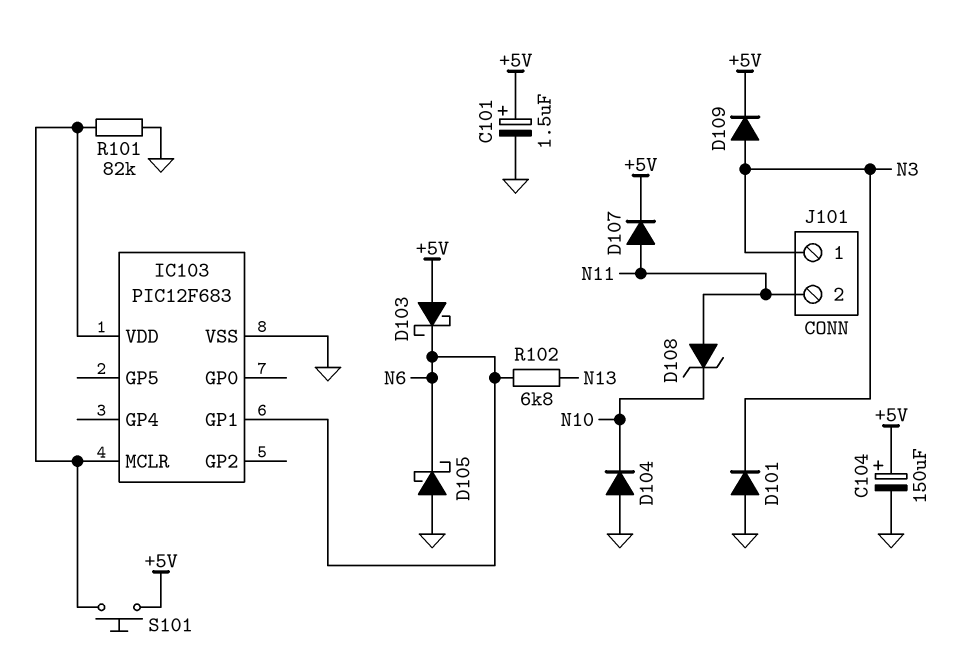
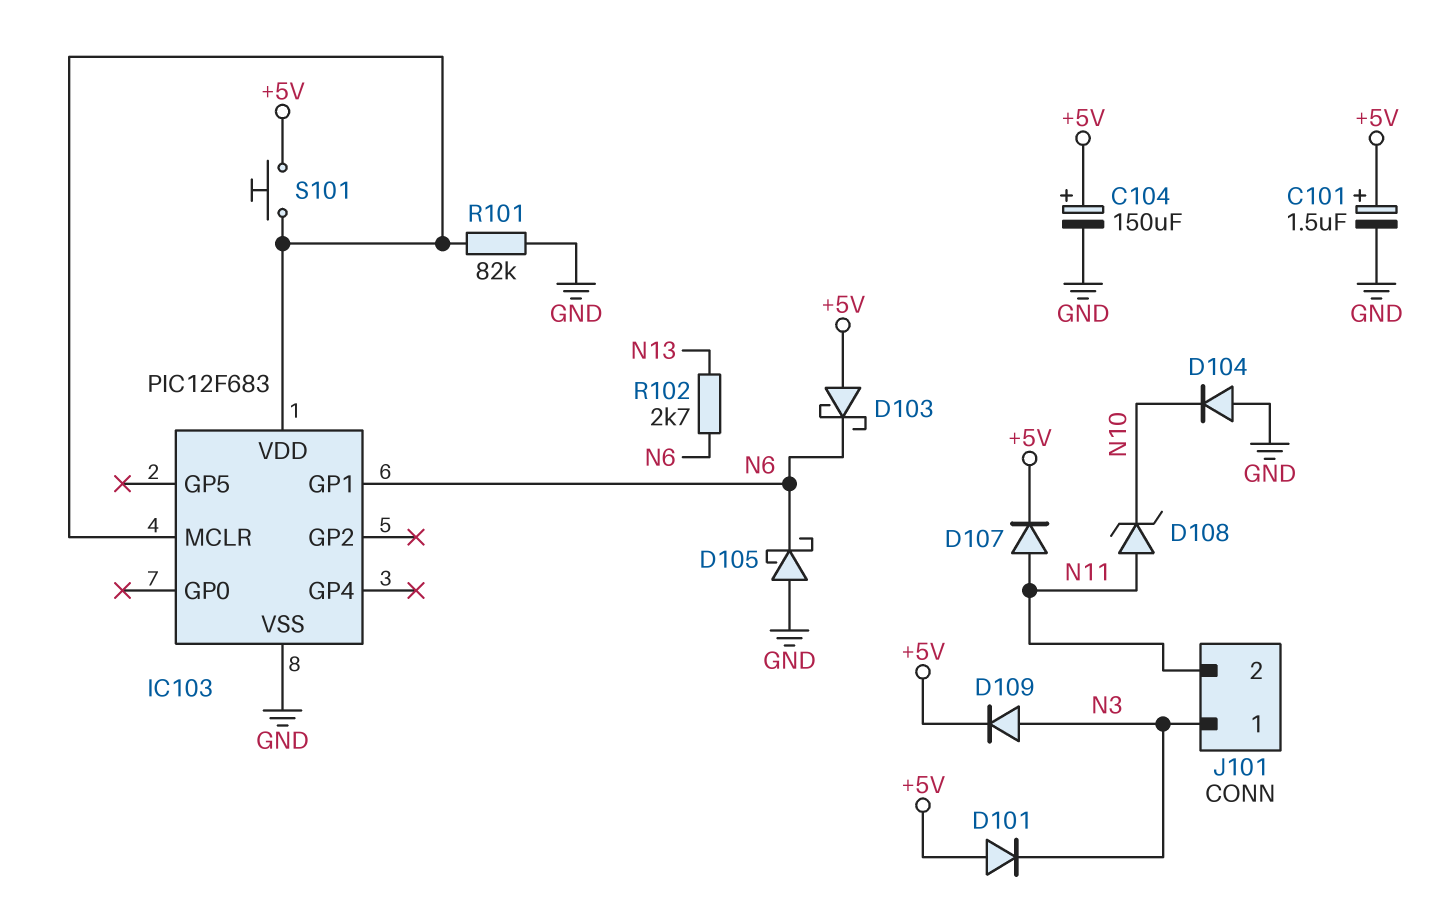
D101: diode (A GND, K N3) -> diode (A +5V, K N3)
R102: 6.8k (N6, N13) -> 2.7k (N6, N13)

